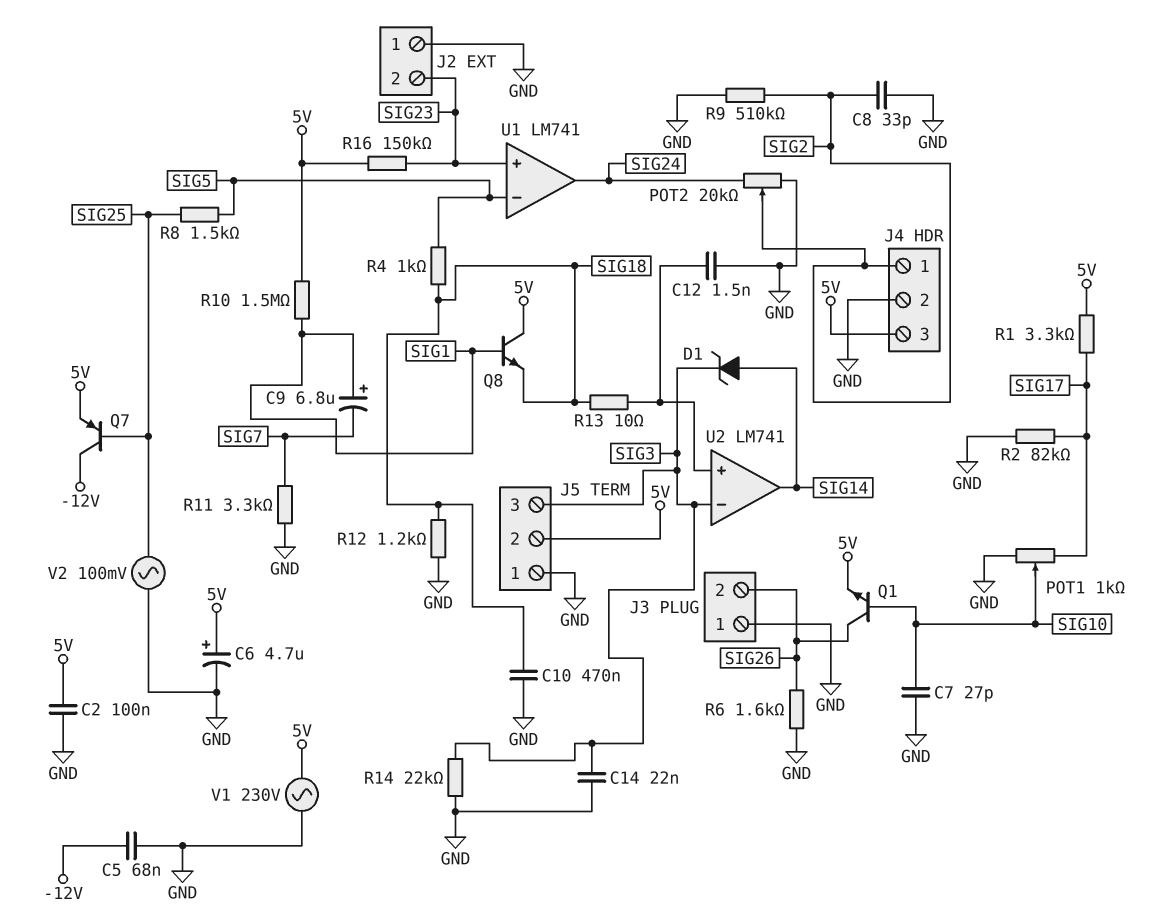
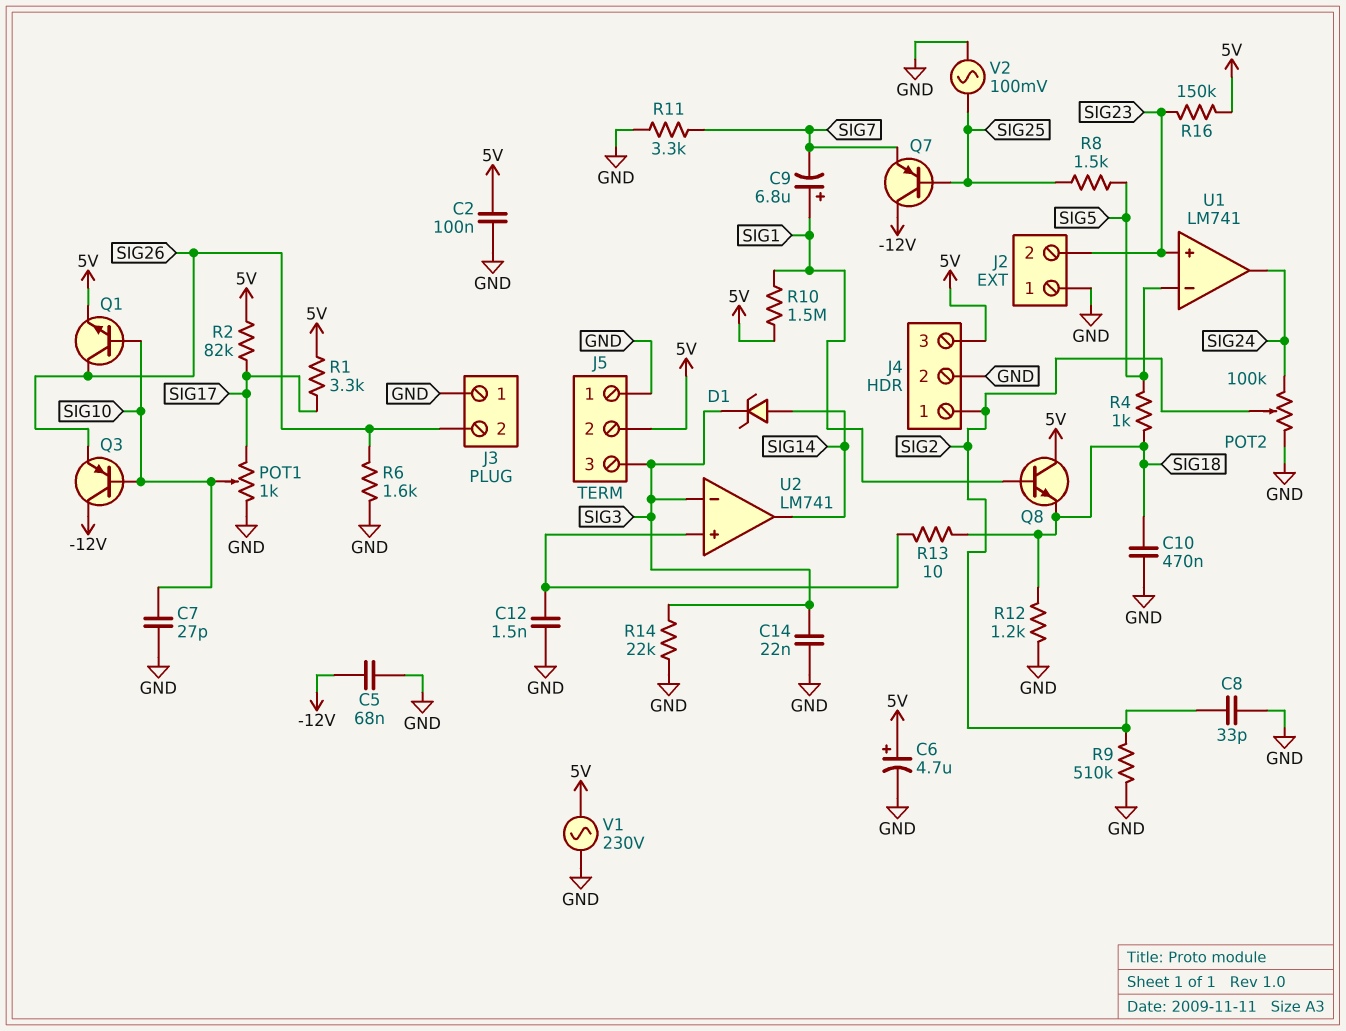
POT2: 20k (GND, SIG24, wiper SIG2) -> 100k (GND, SIG24, wiper SIG2)
Q3: none -> PNP (B SIG10, C -12V, E SIG26)
Q7: PNP (B SIG25, C -12V, E 5V) -> PNP (B SIG25, C -12V, E SIG7)
R2: 82k (GND, SIG17) -> 82k (5V, SIG17)

